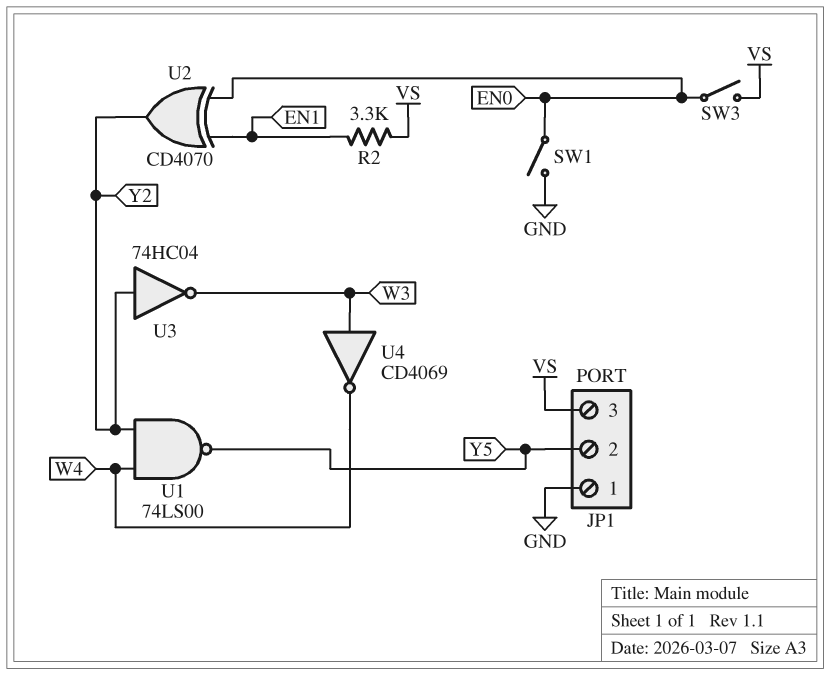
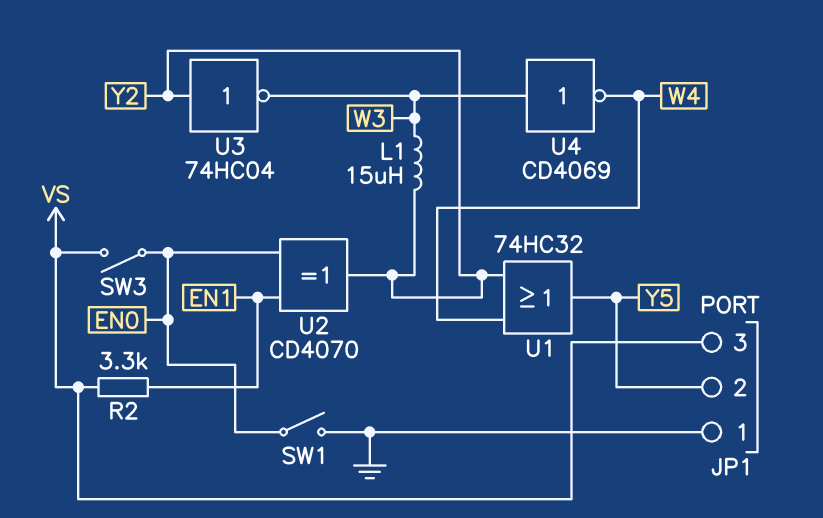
L1: none -> 15uH (W3, Y2)
U1: NAND 74LS00 (in W4, in Y2, out Y5) -> OR 74HC32 (in W4, in Y2, out Y5)

